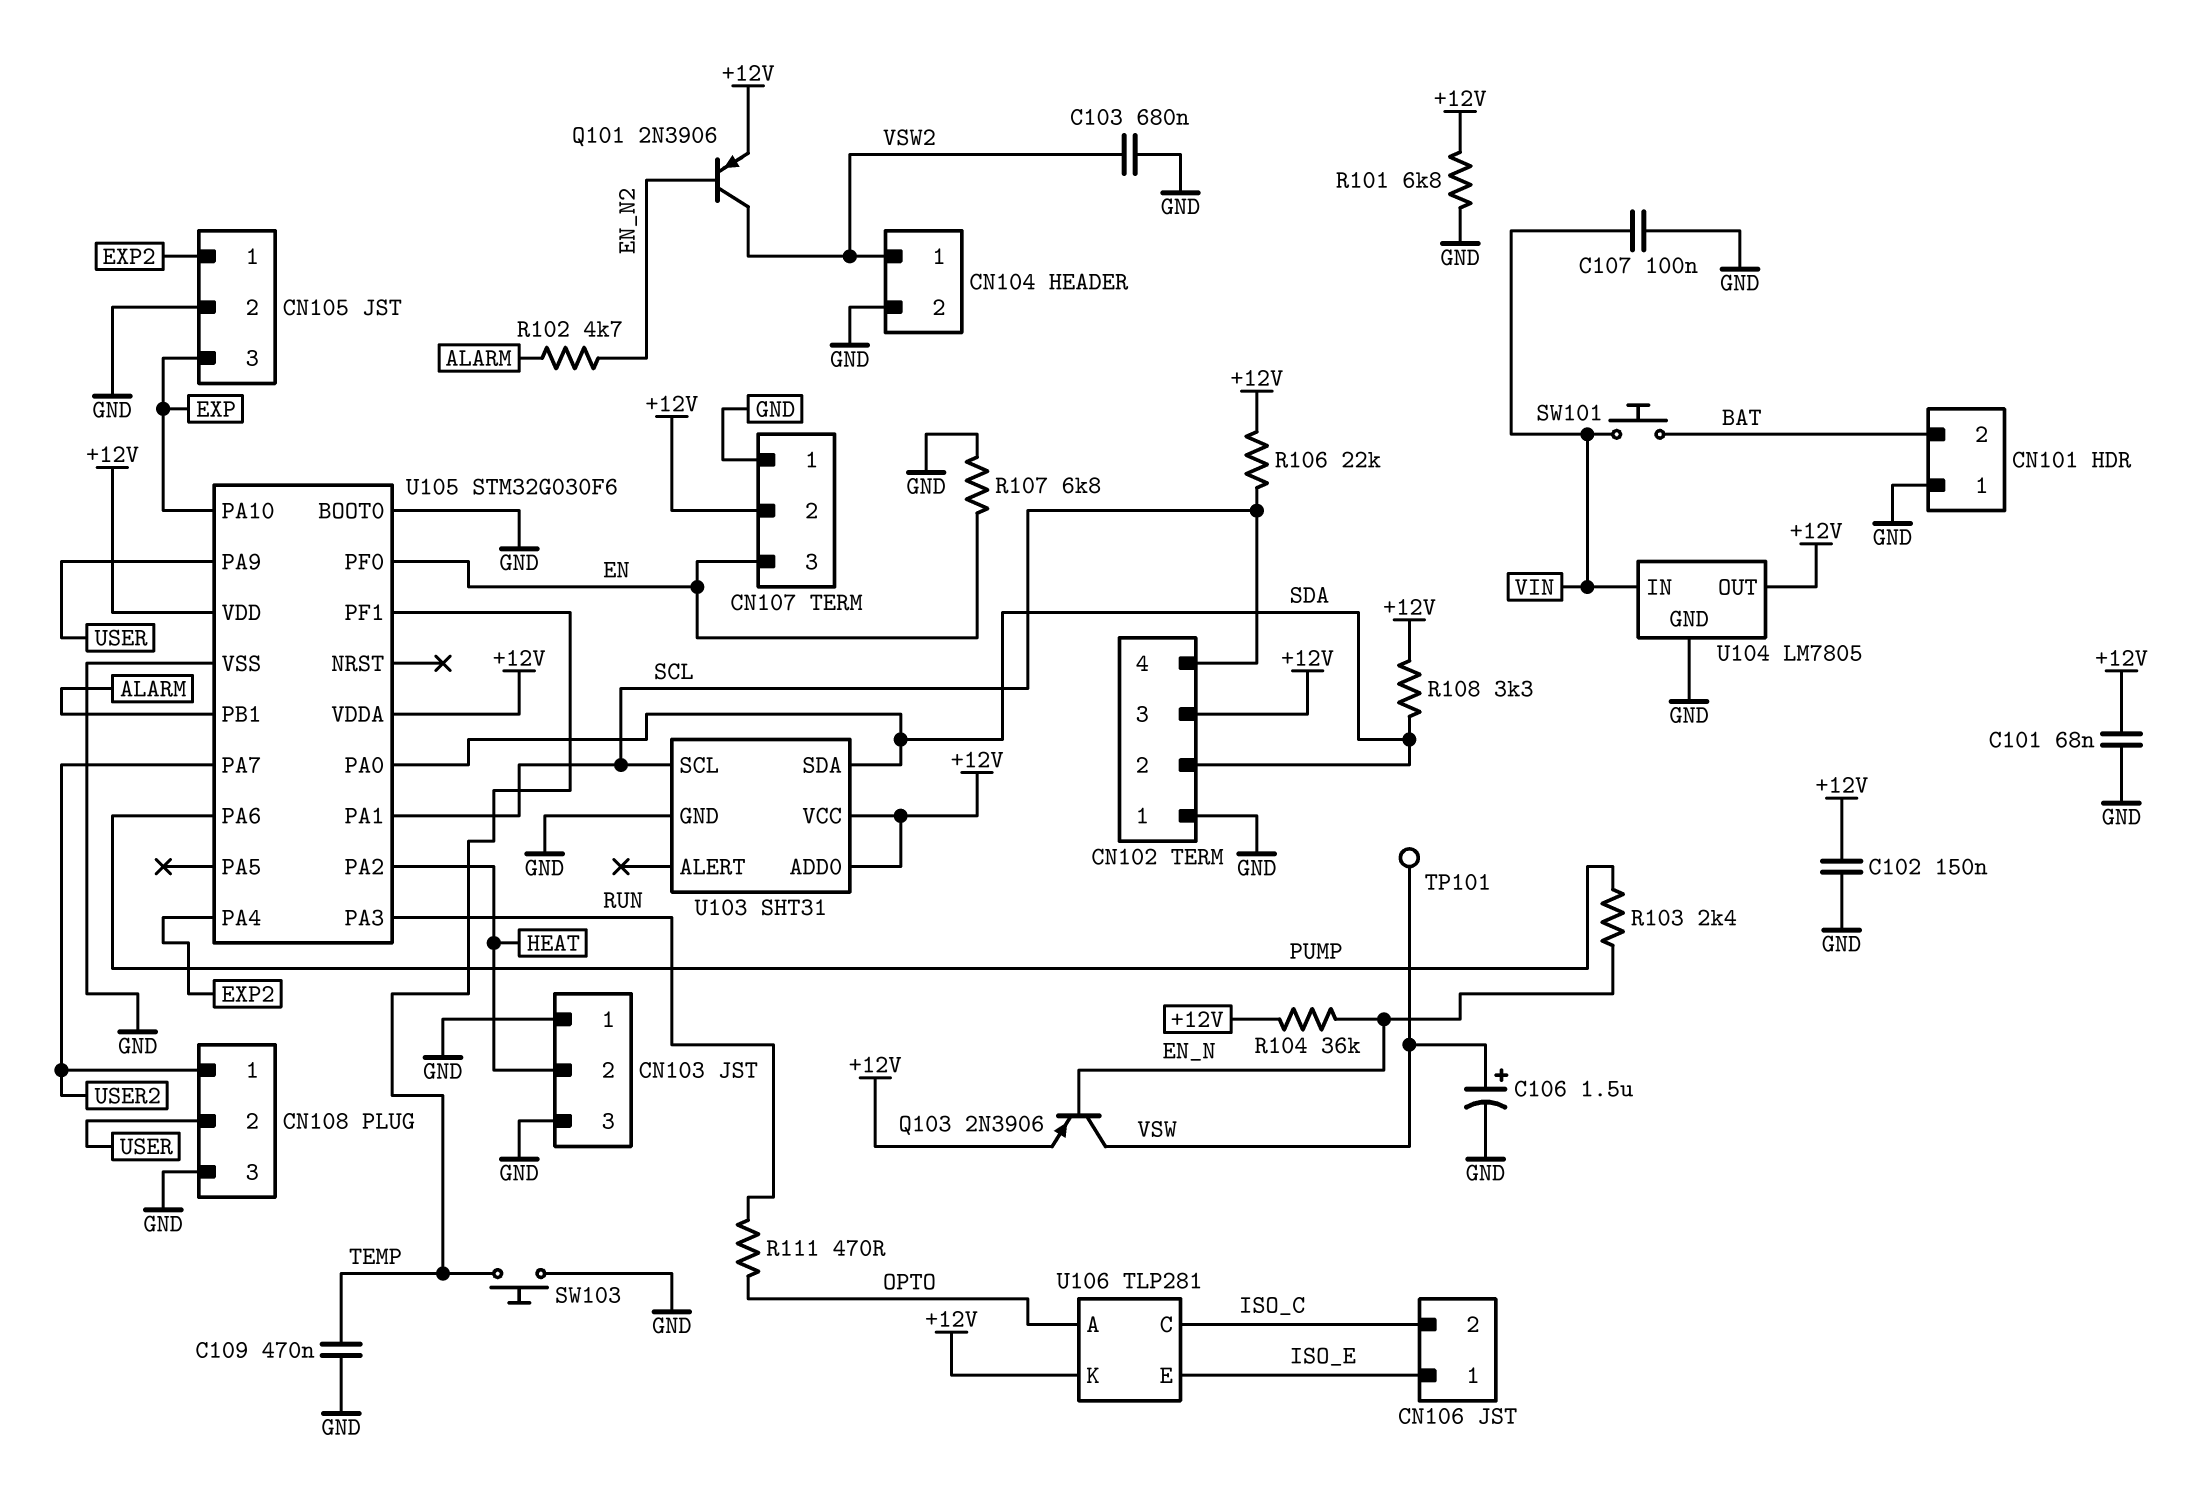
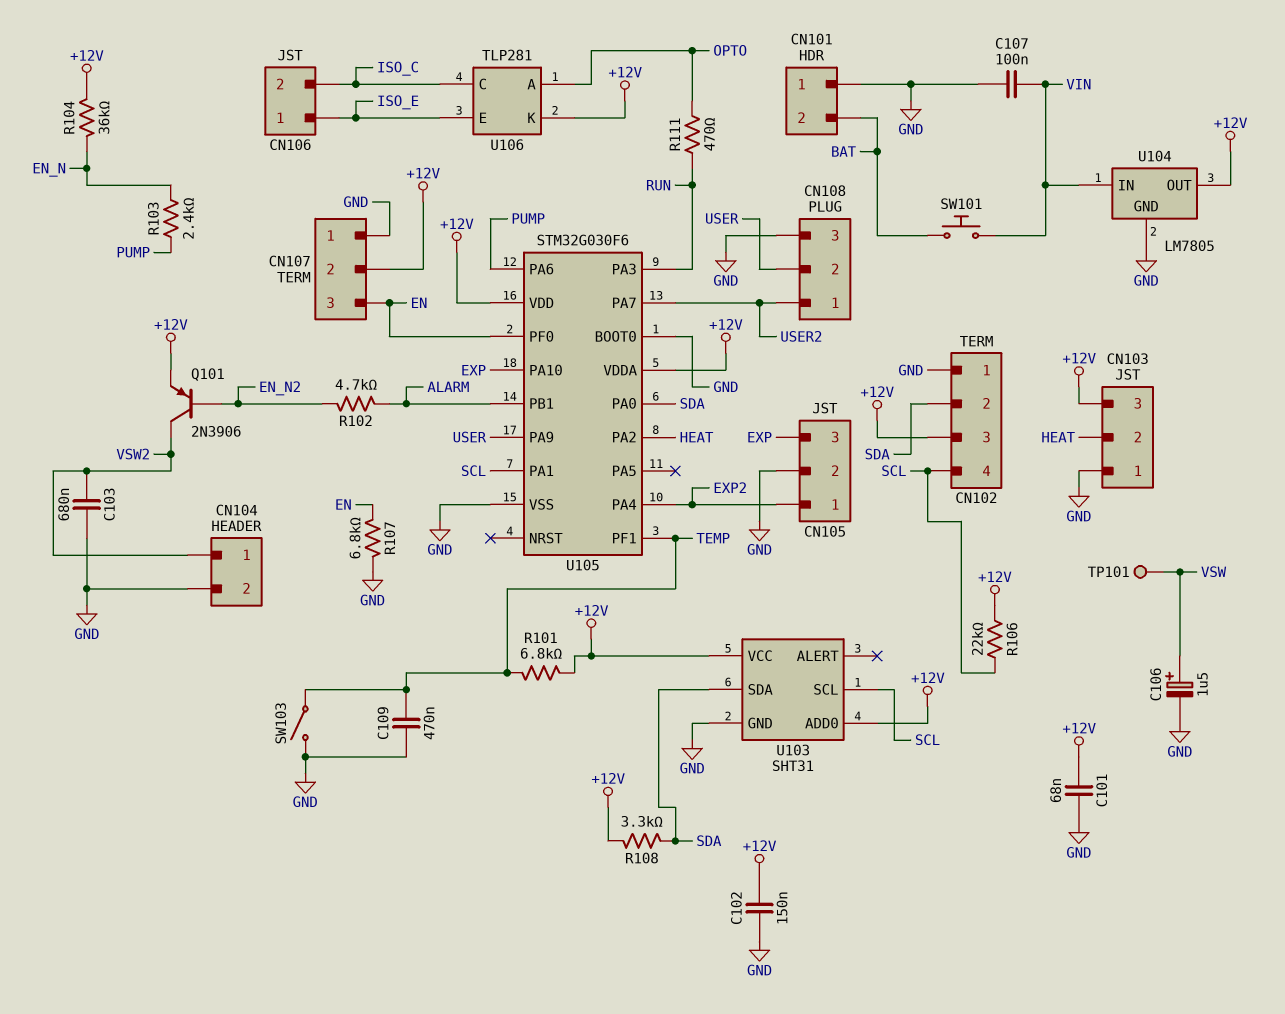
CN103 pin 3: GND -> +12V
Q103: PNP 2N3906 (B EN_N, C VSW, E +12V) -> none
R101: 6.8k (+12V, GND) -> 6.8k (+12V, TEMP)
SW103: button (GND, TEMP) -> switch (GND, TEMP)

